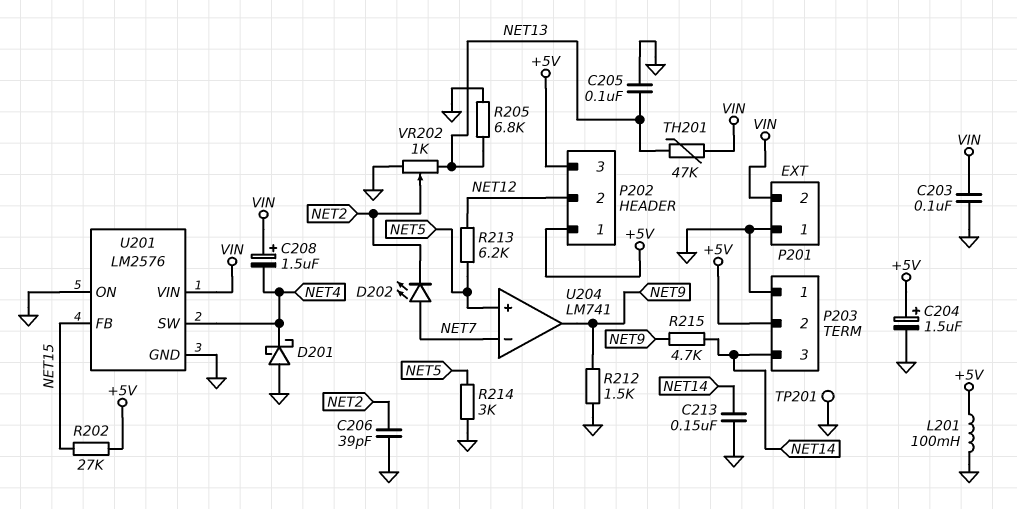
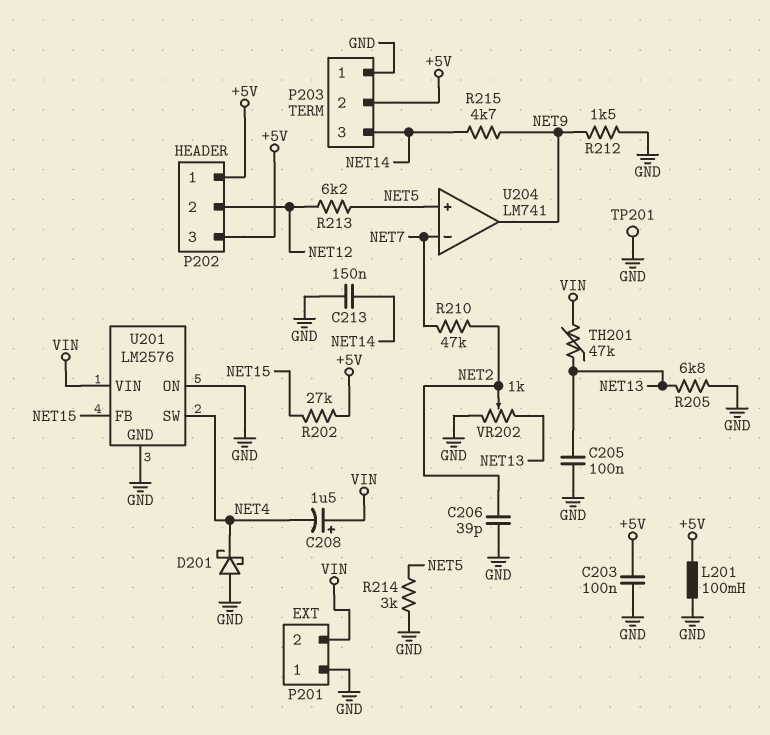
C203: 100nF (GND, VIN) -> 100nF (+5V, GND)
C204: 1.5uF (plus +5V, minus GND) -> none
D202: LED (A NET7, K NET2) -> none
R210: none -> 47k (NET2, NET7)

